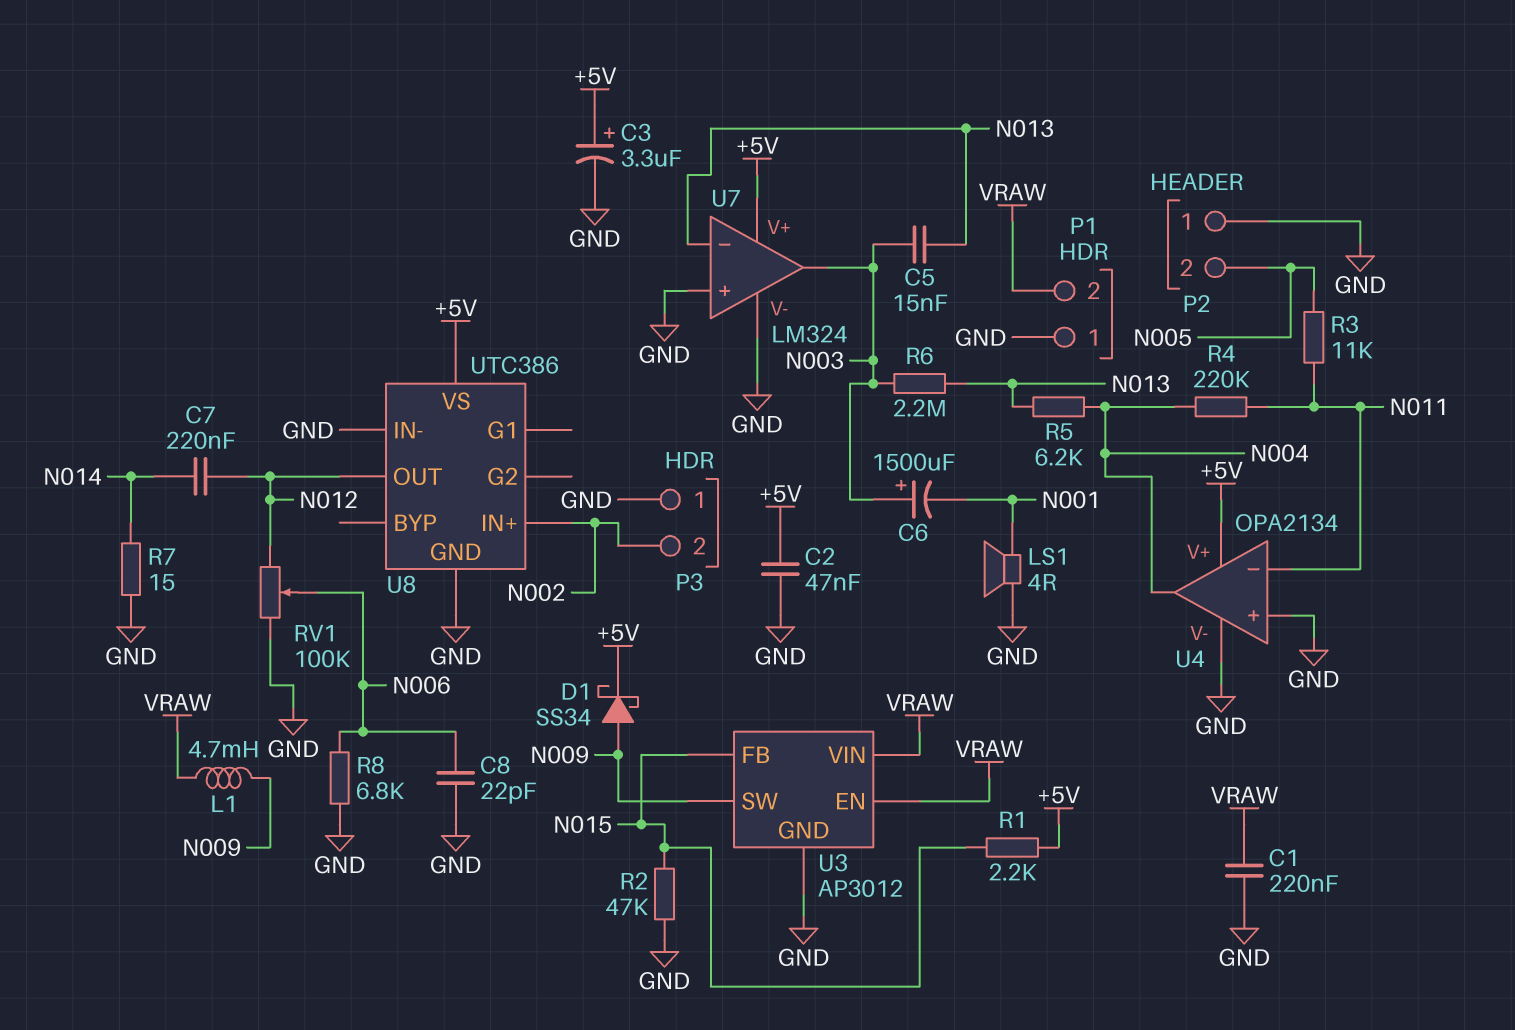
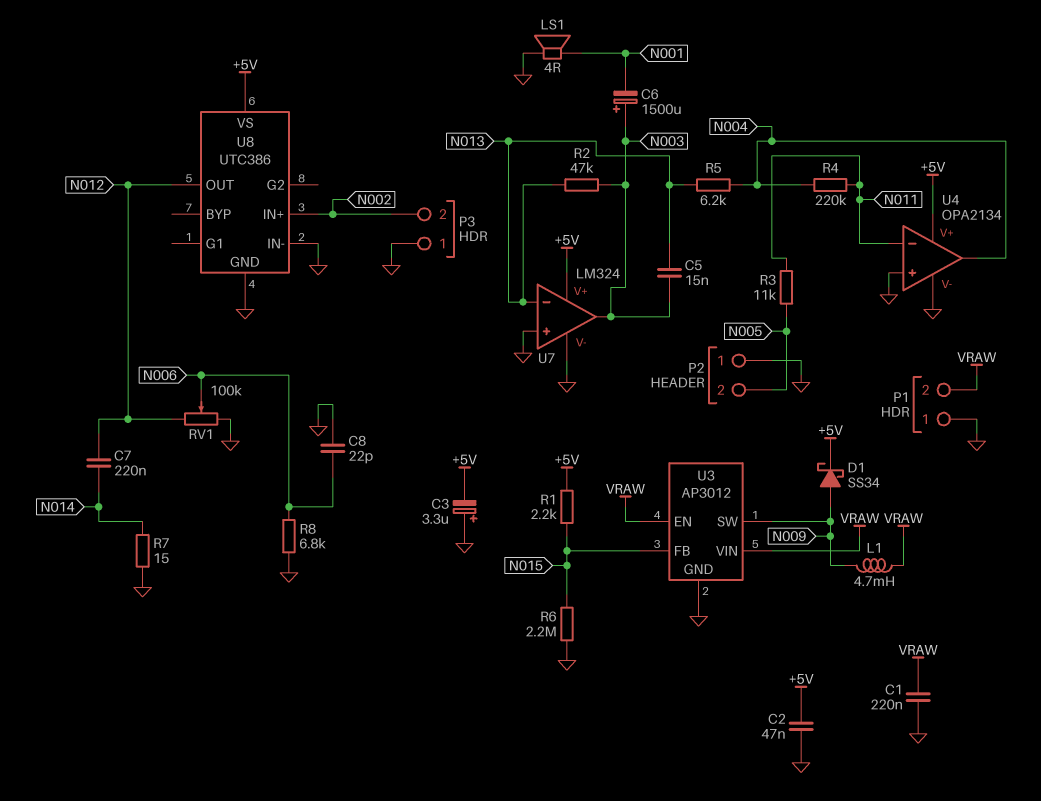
C3: 3.3uF (plus +5V, minus GND) -> 3.3uF (plus GND, minus +5V)
R2: 47k (GND, N015) -> 47k (N003, N013)
R6: 2.2M (N003, N013) -> 2.2M (GND, N015)

